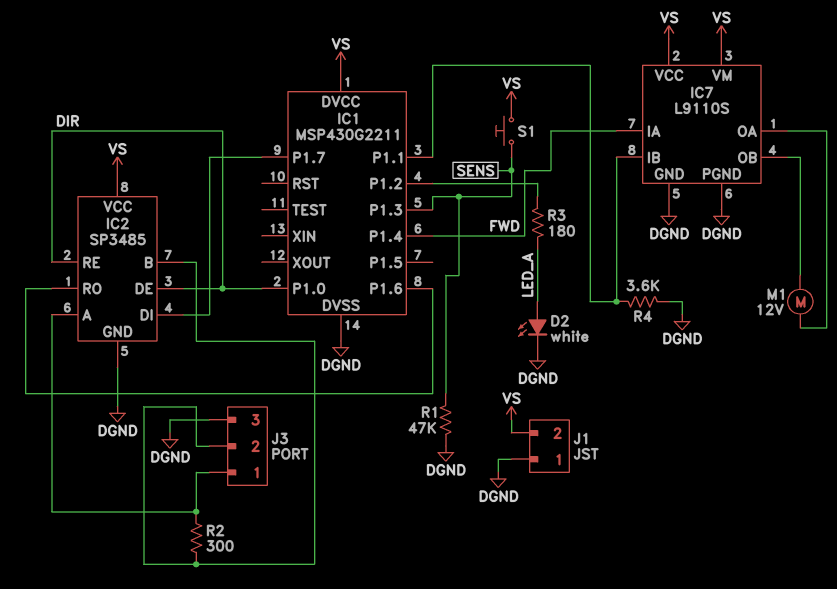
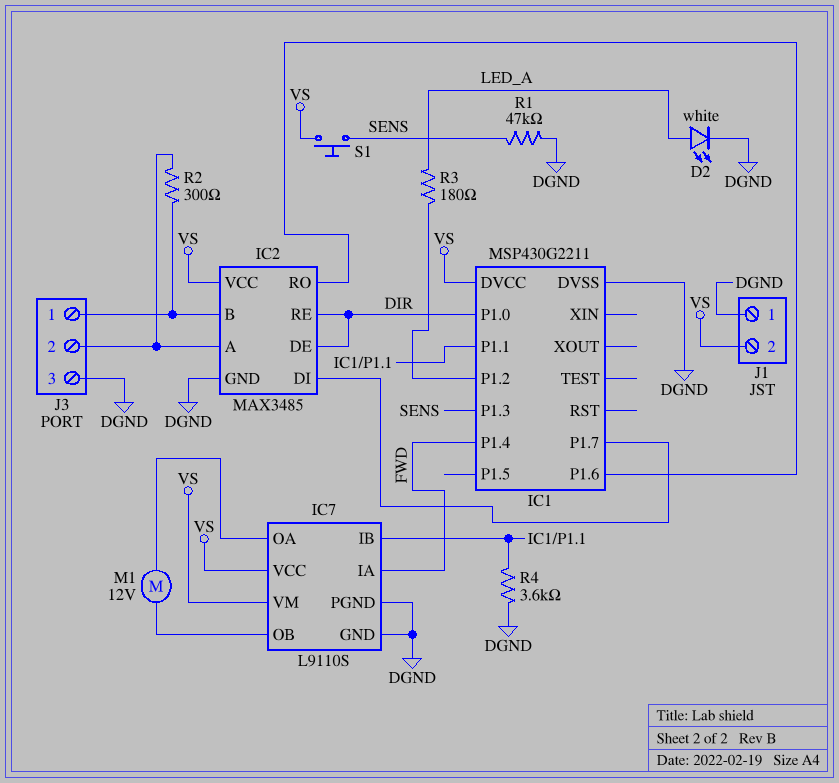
IC2: SP3485 -> MAX3485
J3 pin 1: IC2/A -> IC2/B
J3 pin 2: IC2/B -> IC2/A

